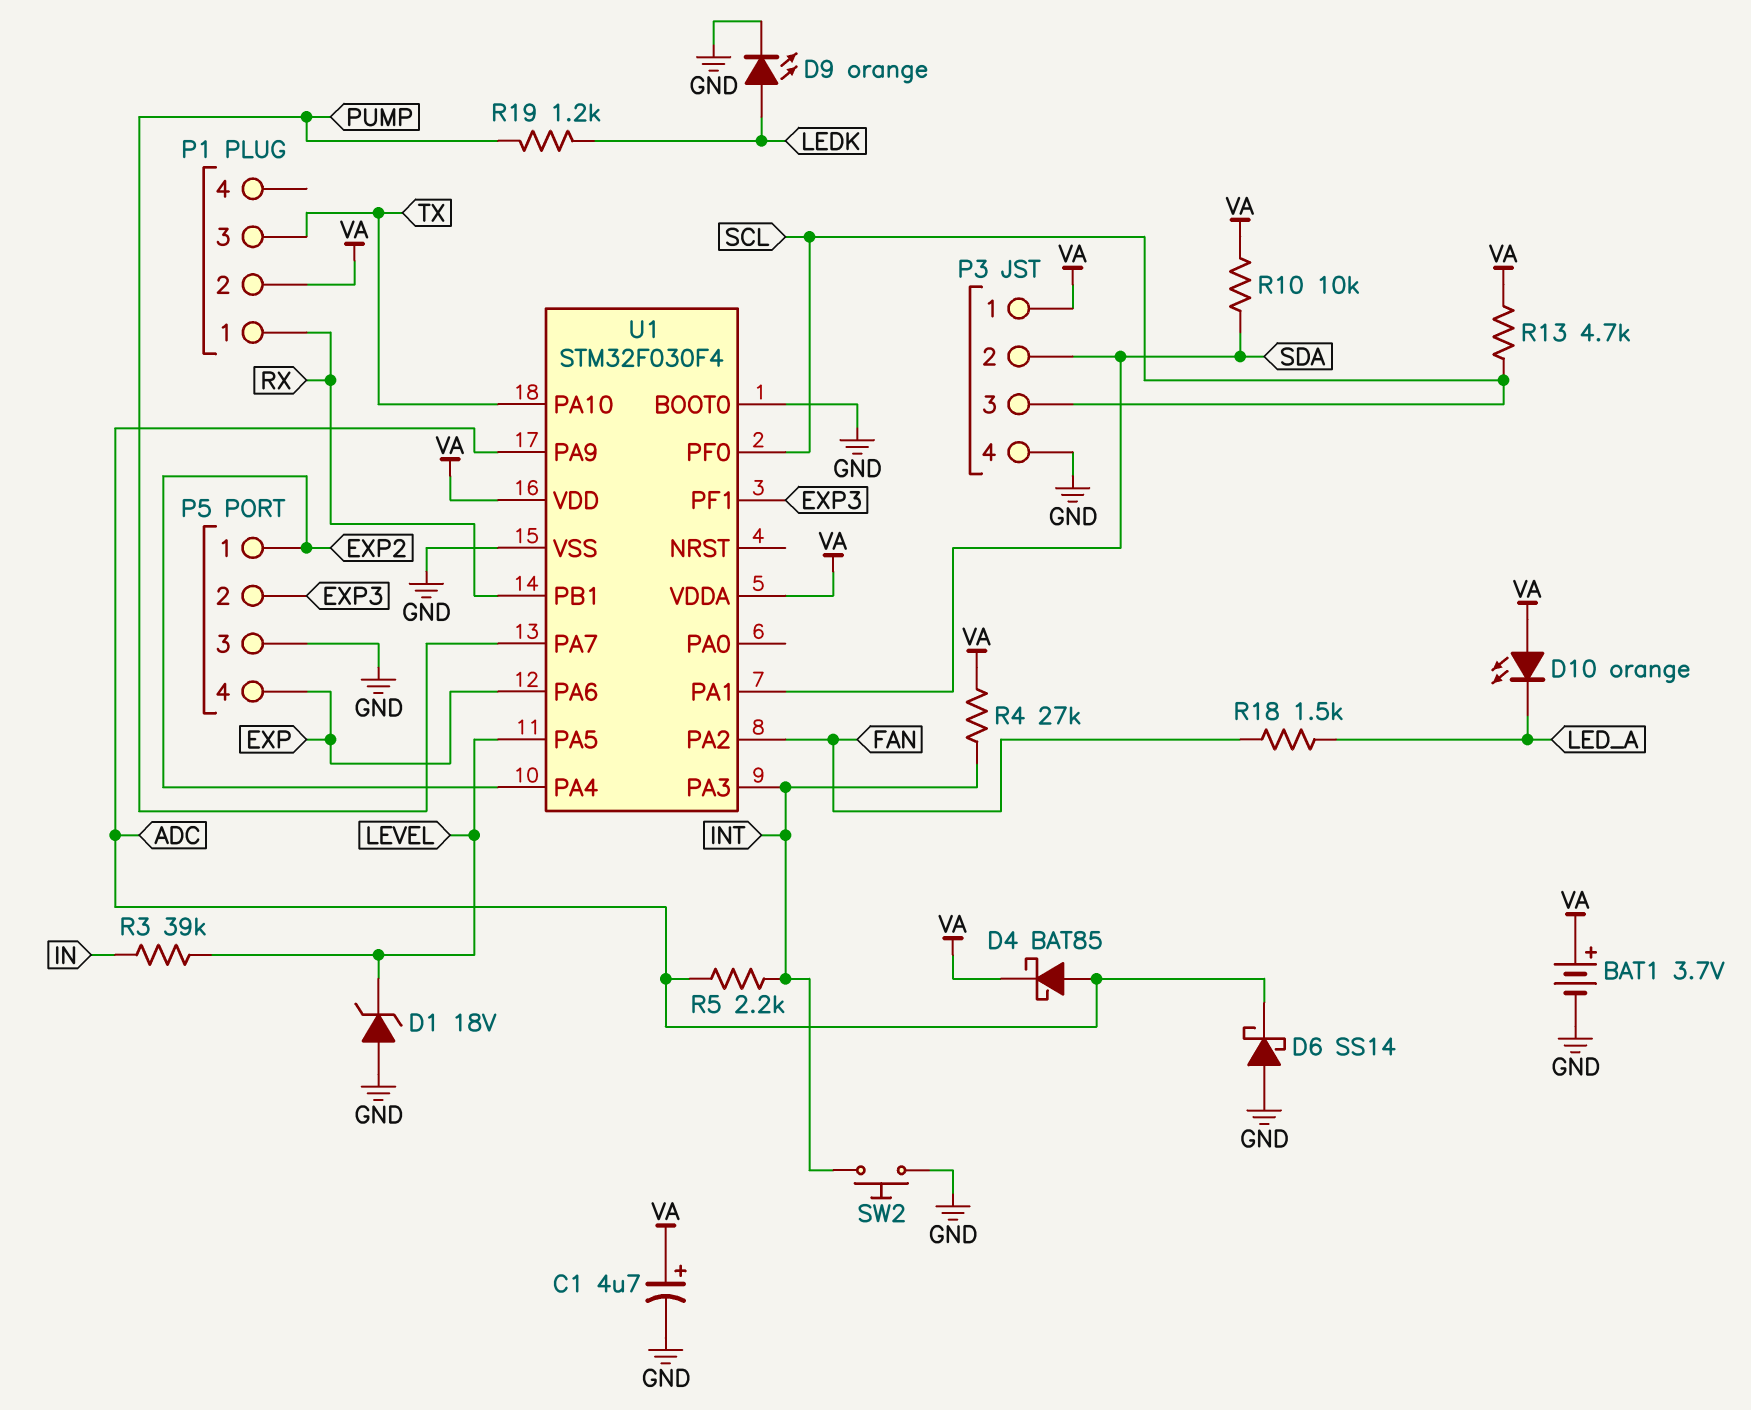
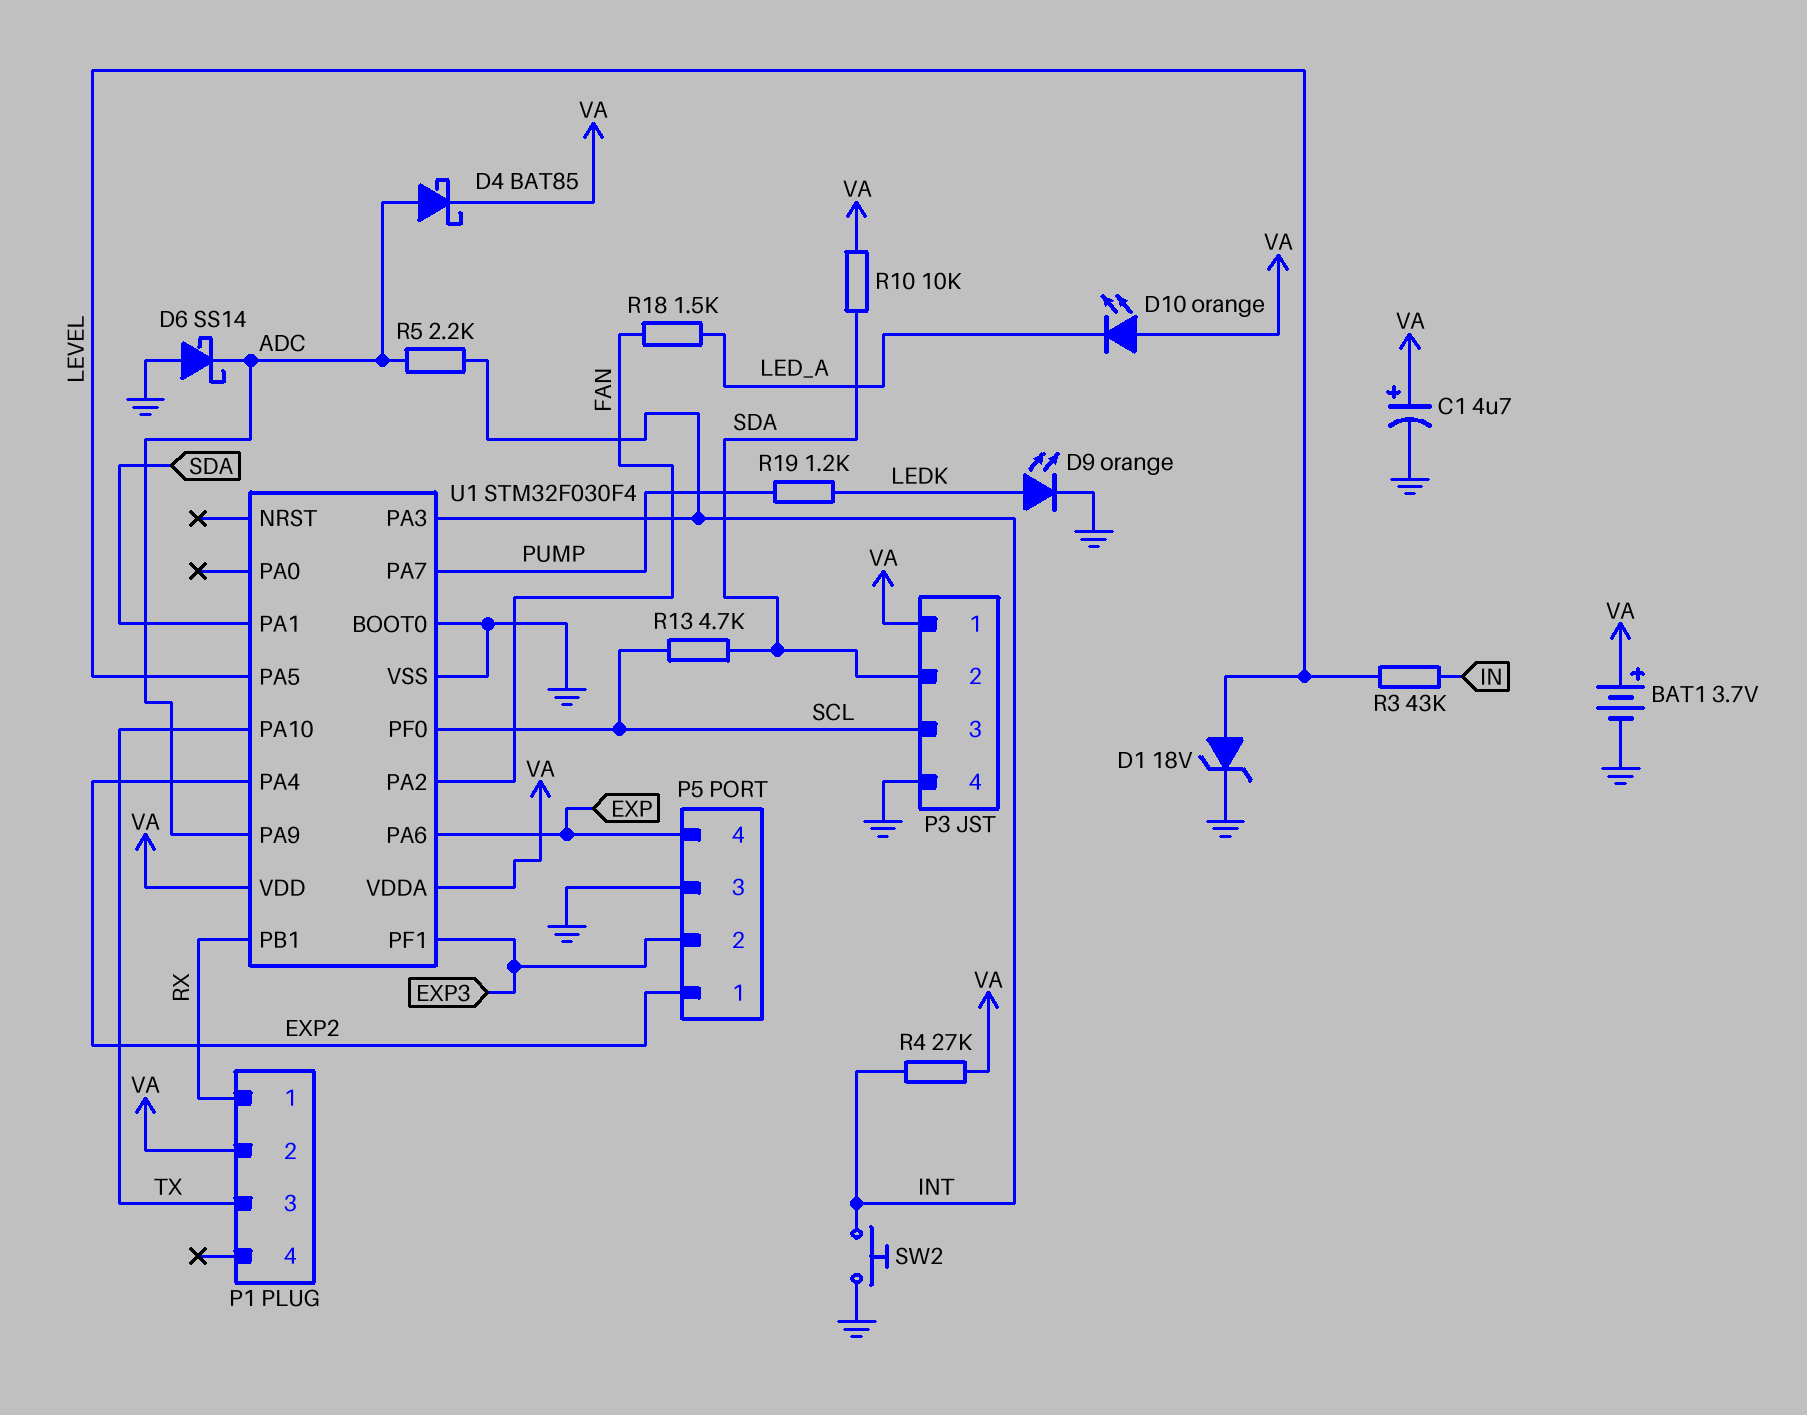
D1: zener 18V (A GND, K LEVEL) -> zener 18V (A LEVEL, K GND)
R3: 39k (IN, LEVEL) -> 43k (IN, LEVEL)
R13: 4.7k (SCL, VA) -> 4.7k (SCL, SDA)

